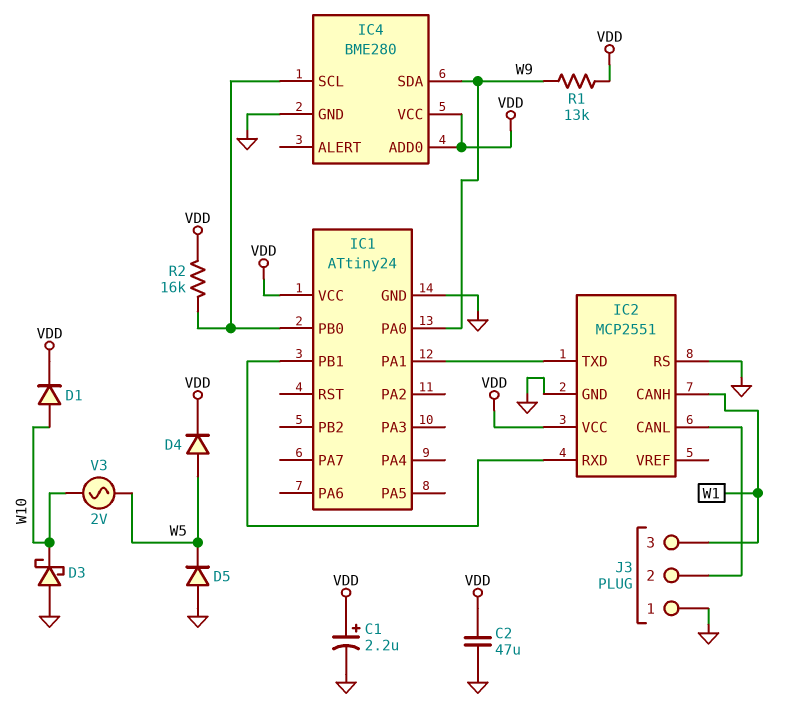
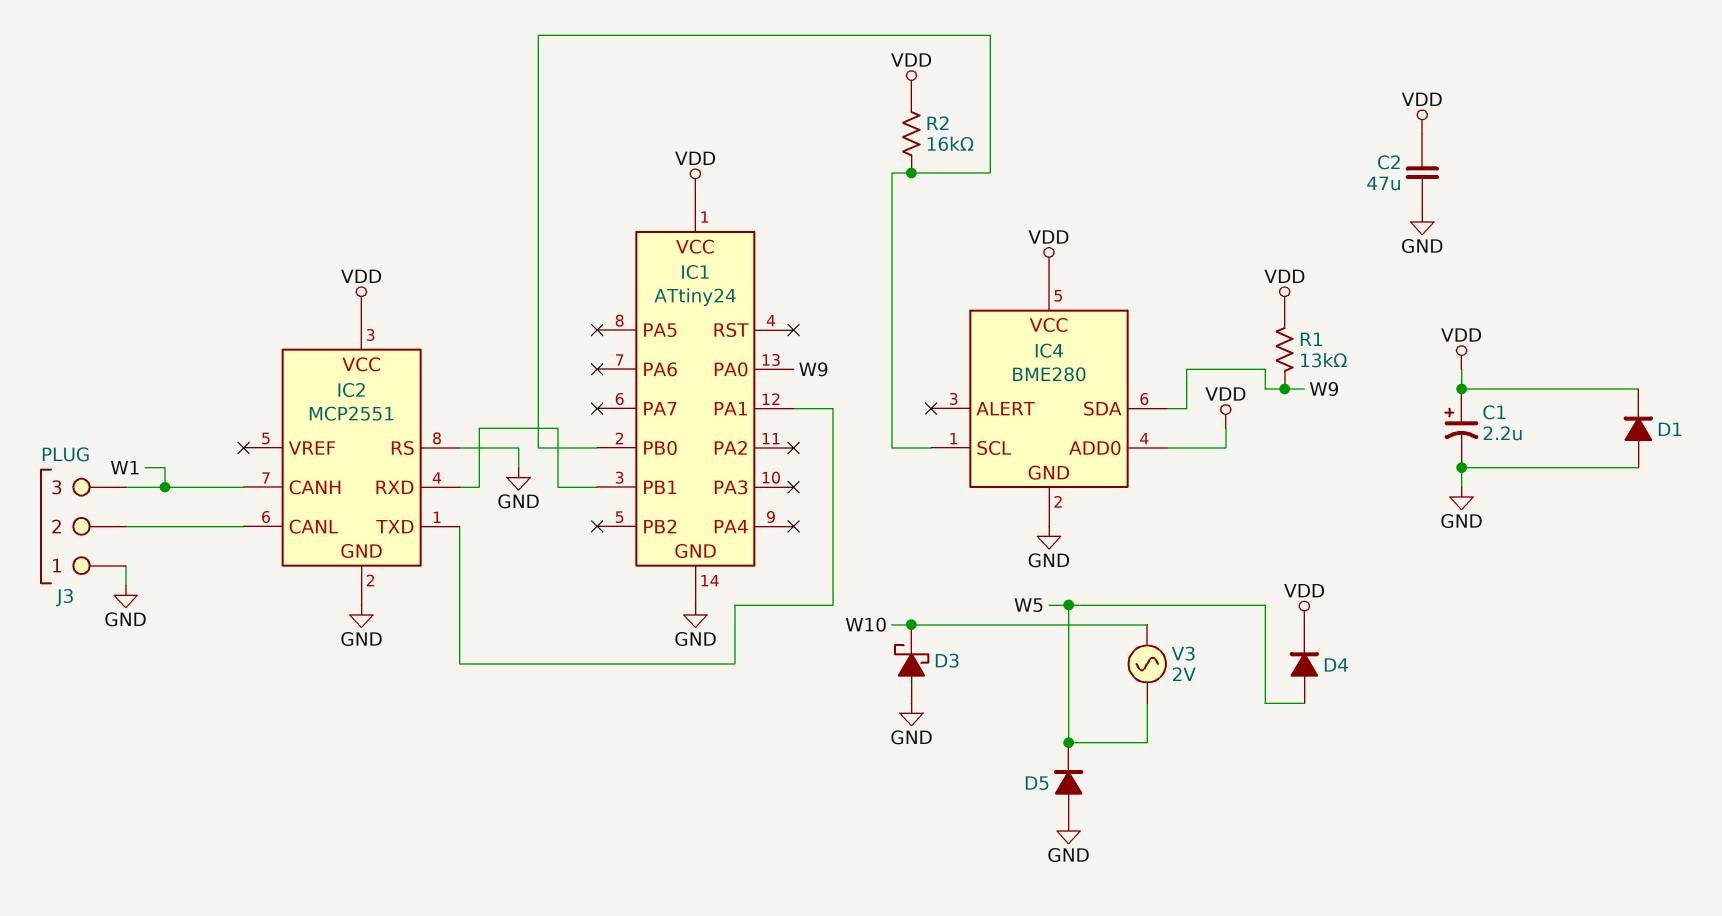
D1: diode (A W10, K VDD) -> diode (A GND, K VDD)

